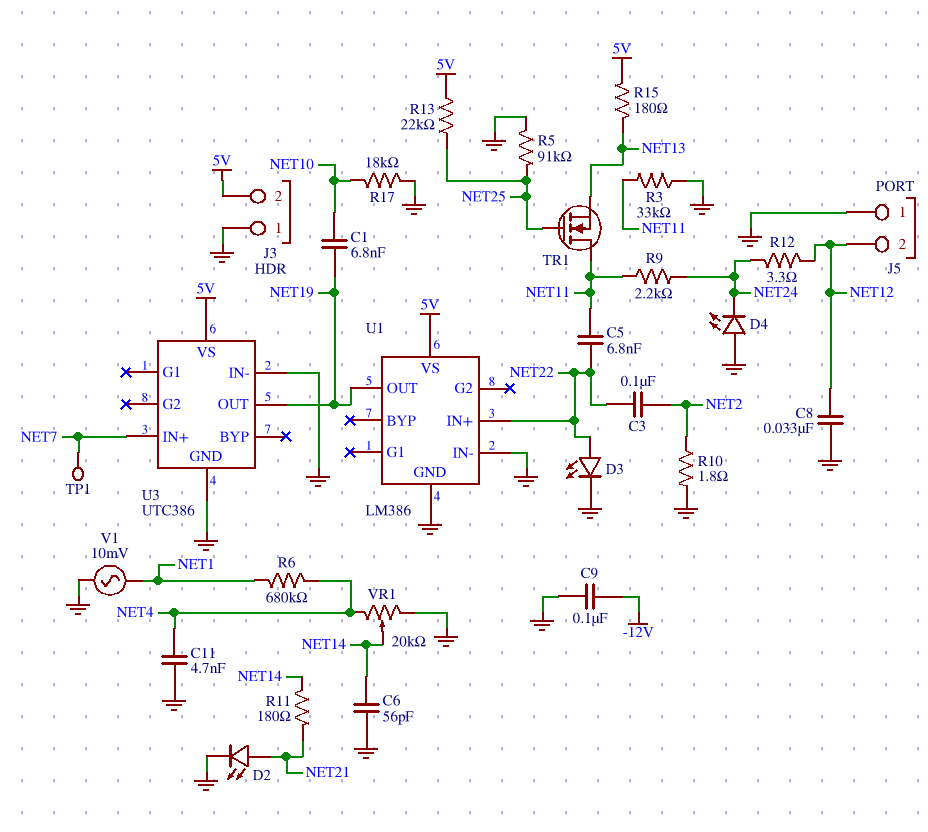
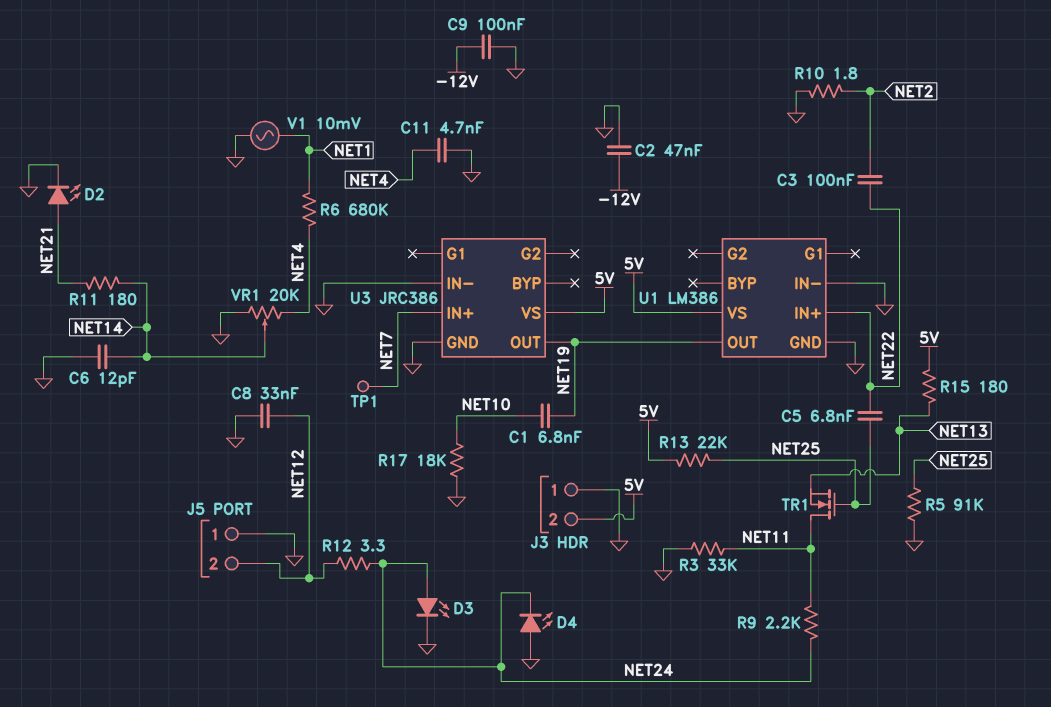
C2: none -> 47nF (-12V, GND)
C5: 6.8nF (NET11, NET22) -> 6.8nF (NET22, NET25)
C6: 56pF (GND, NET14) -> 12pF (GND, NET14)
D3: LED (A NET22, K GND) -> LED (A NET24, K GND)
U3: UTC386 -> JRC386

